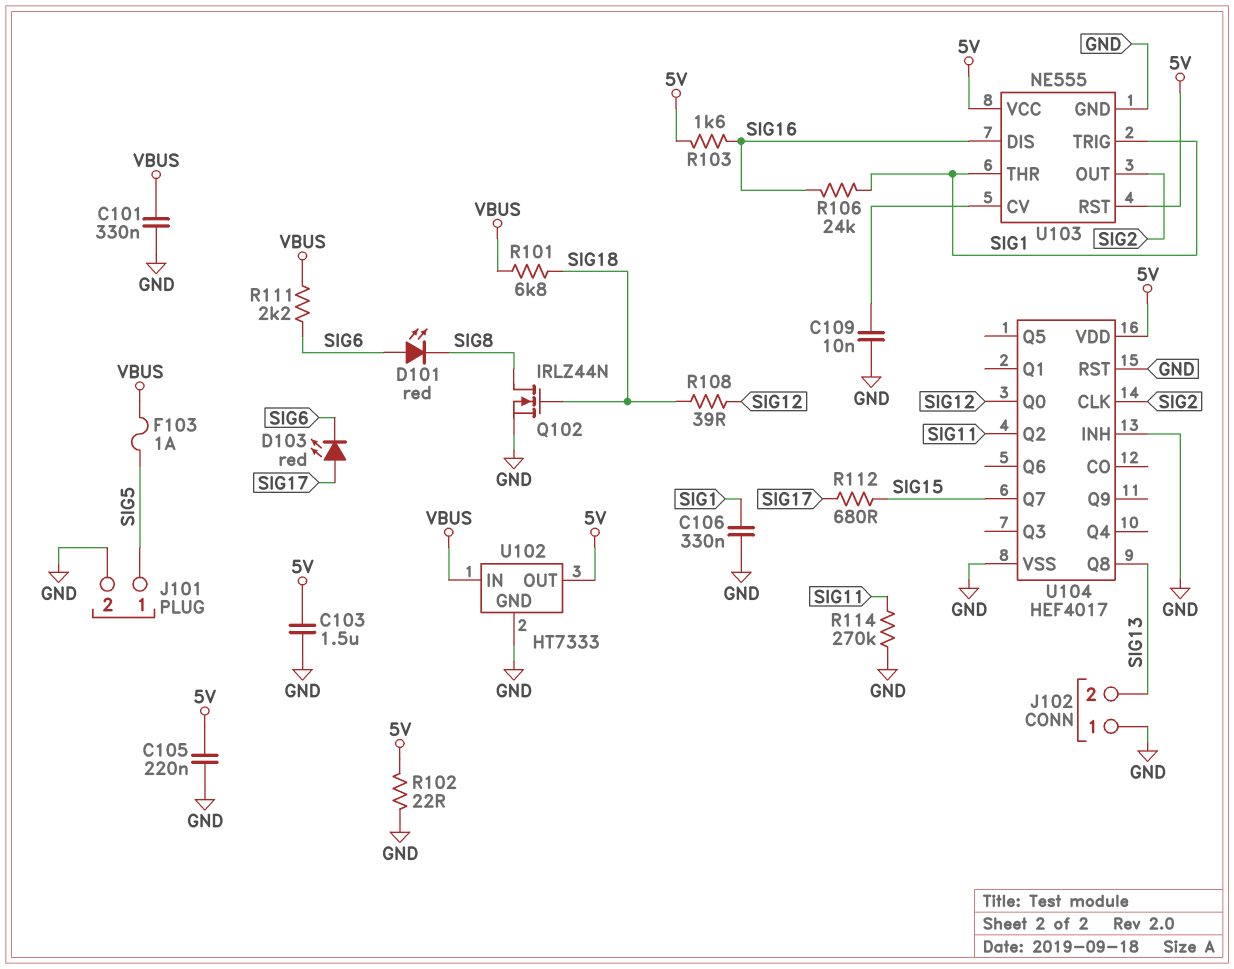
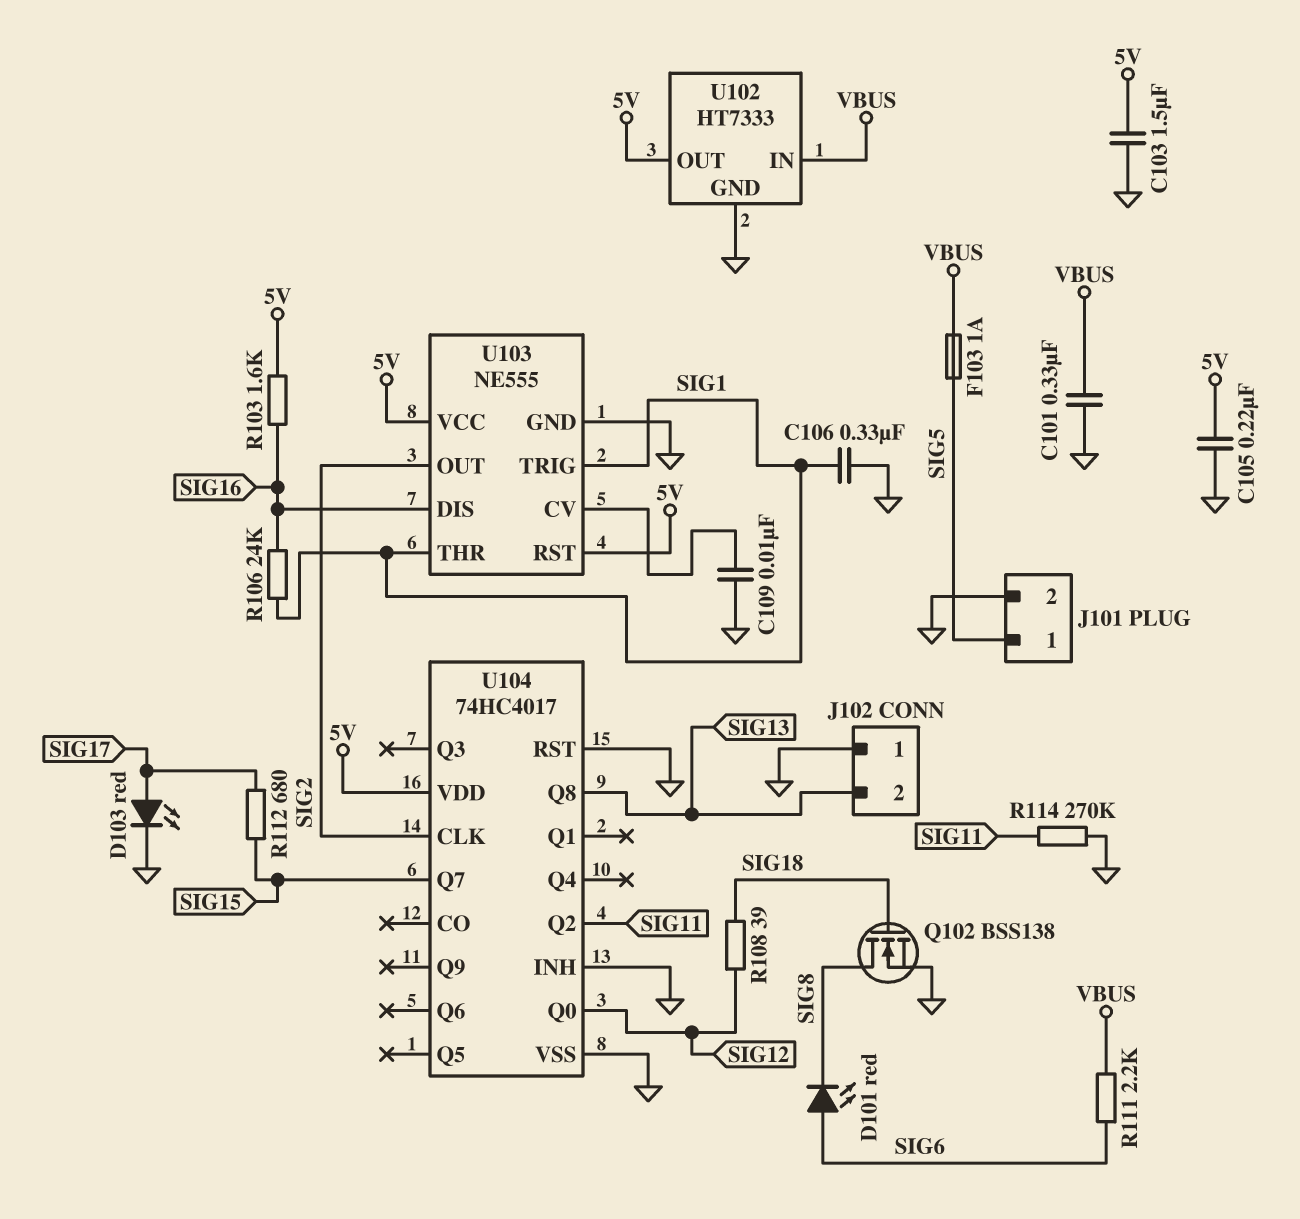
D103: LED red (A SIG17, K SIG6) -> LED red (A SIG17, K GND)
Q102: NMOS IRLZ44N (G SIG18, D SIG8, S GND) -> NMOS BSS138 (G SIG18, D SIG8, S GND)
R101: 6.8k (SIG18, VBUS) -> none
R102: 22 (5V, GND) -> none
U104: HEF4017 -> 74HC4017

